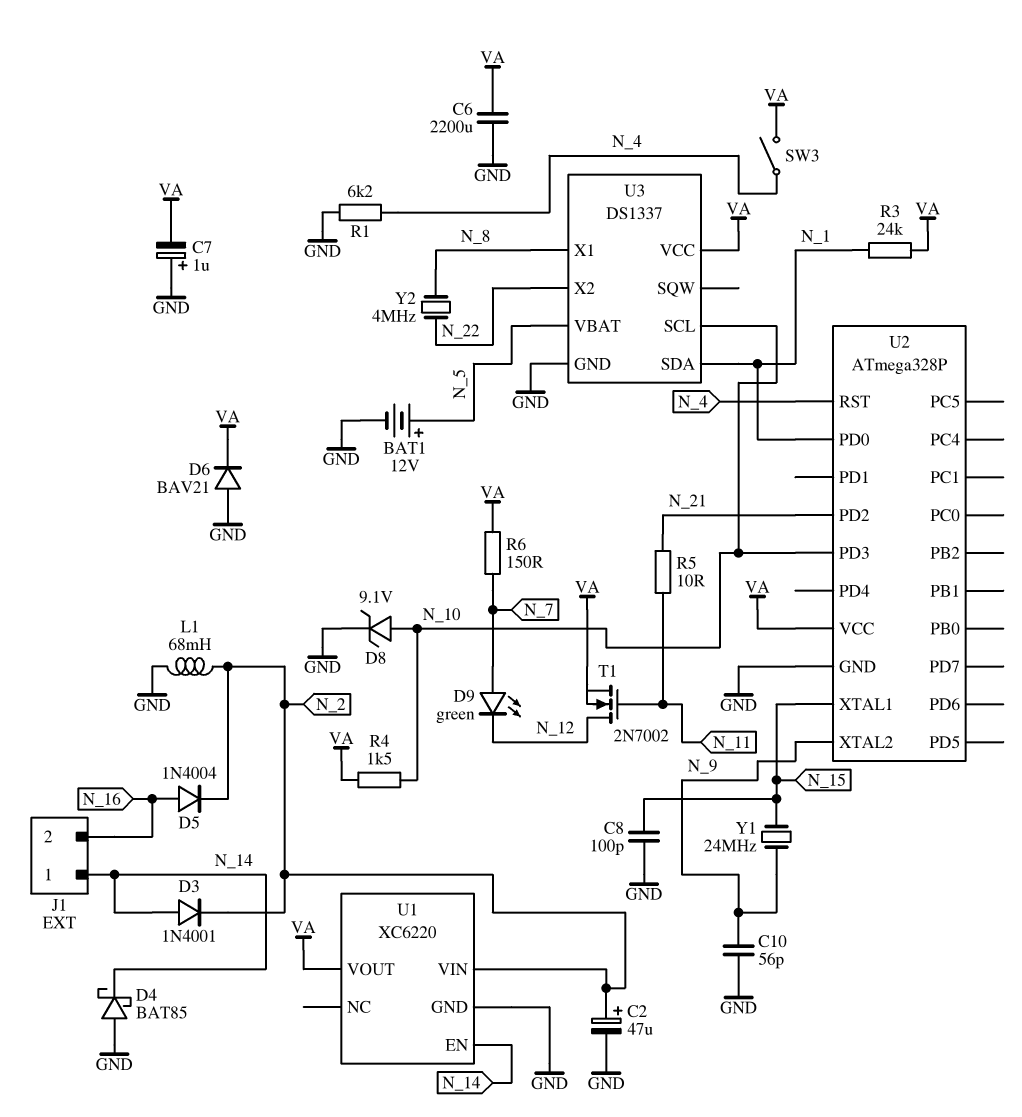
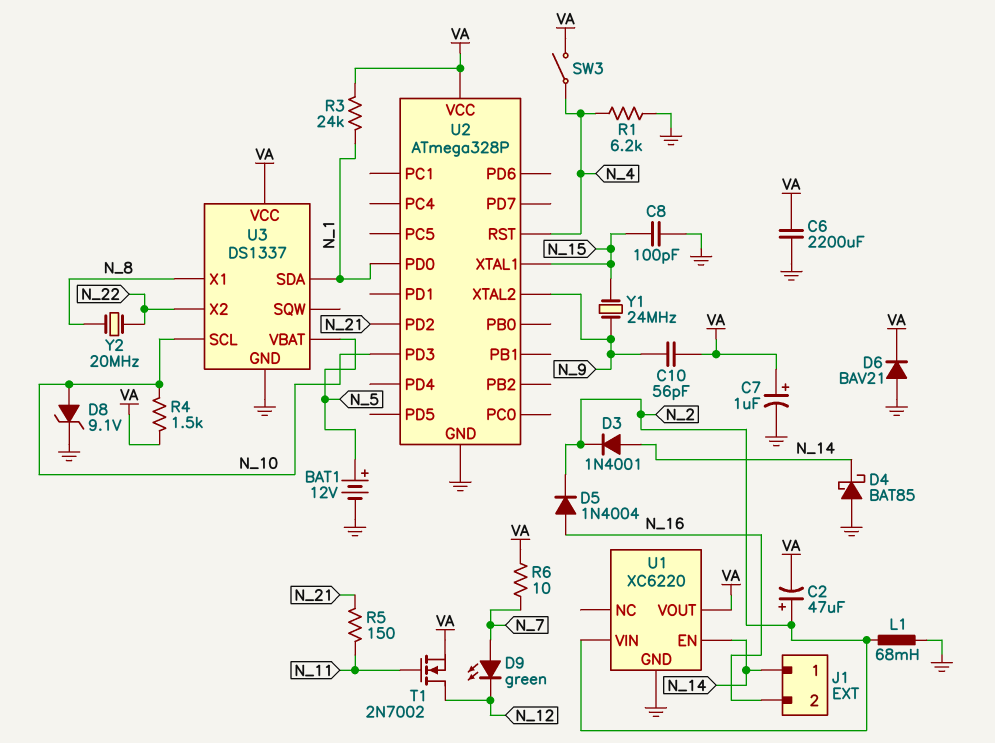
C2: 47uF (plus N_2, minus GND) -> 47uF (plus N_2, minus VA)
C7: 1uF (plus GND, minus VA) -> 1uF (plus VA, minus GND)
C10: 56pF (GND, N_9) -> 56pF (N_9, VA)
R5: 10 (N_11, N_21) -> 150 (N_11, N_21)
R6: 150 (N_7, VA) -> 10 (N_7, VA)
Y2: 4MHz (N_8, N_22) -> 20MHz (N_8, N_22)

